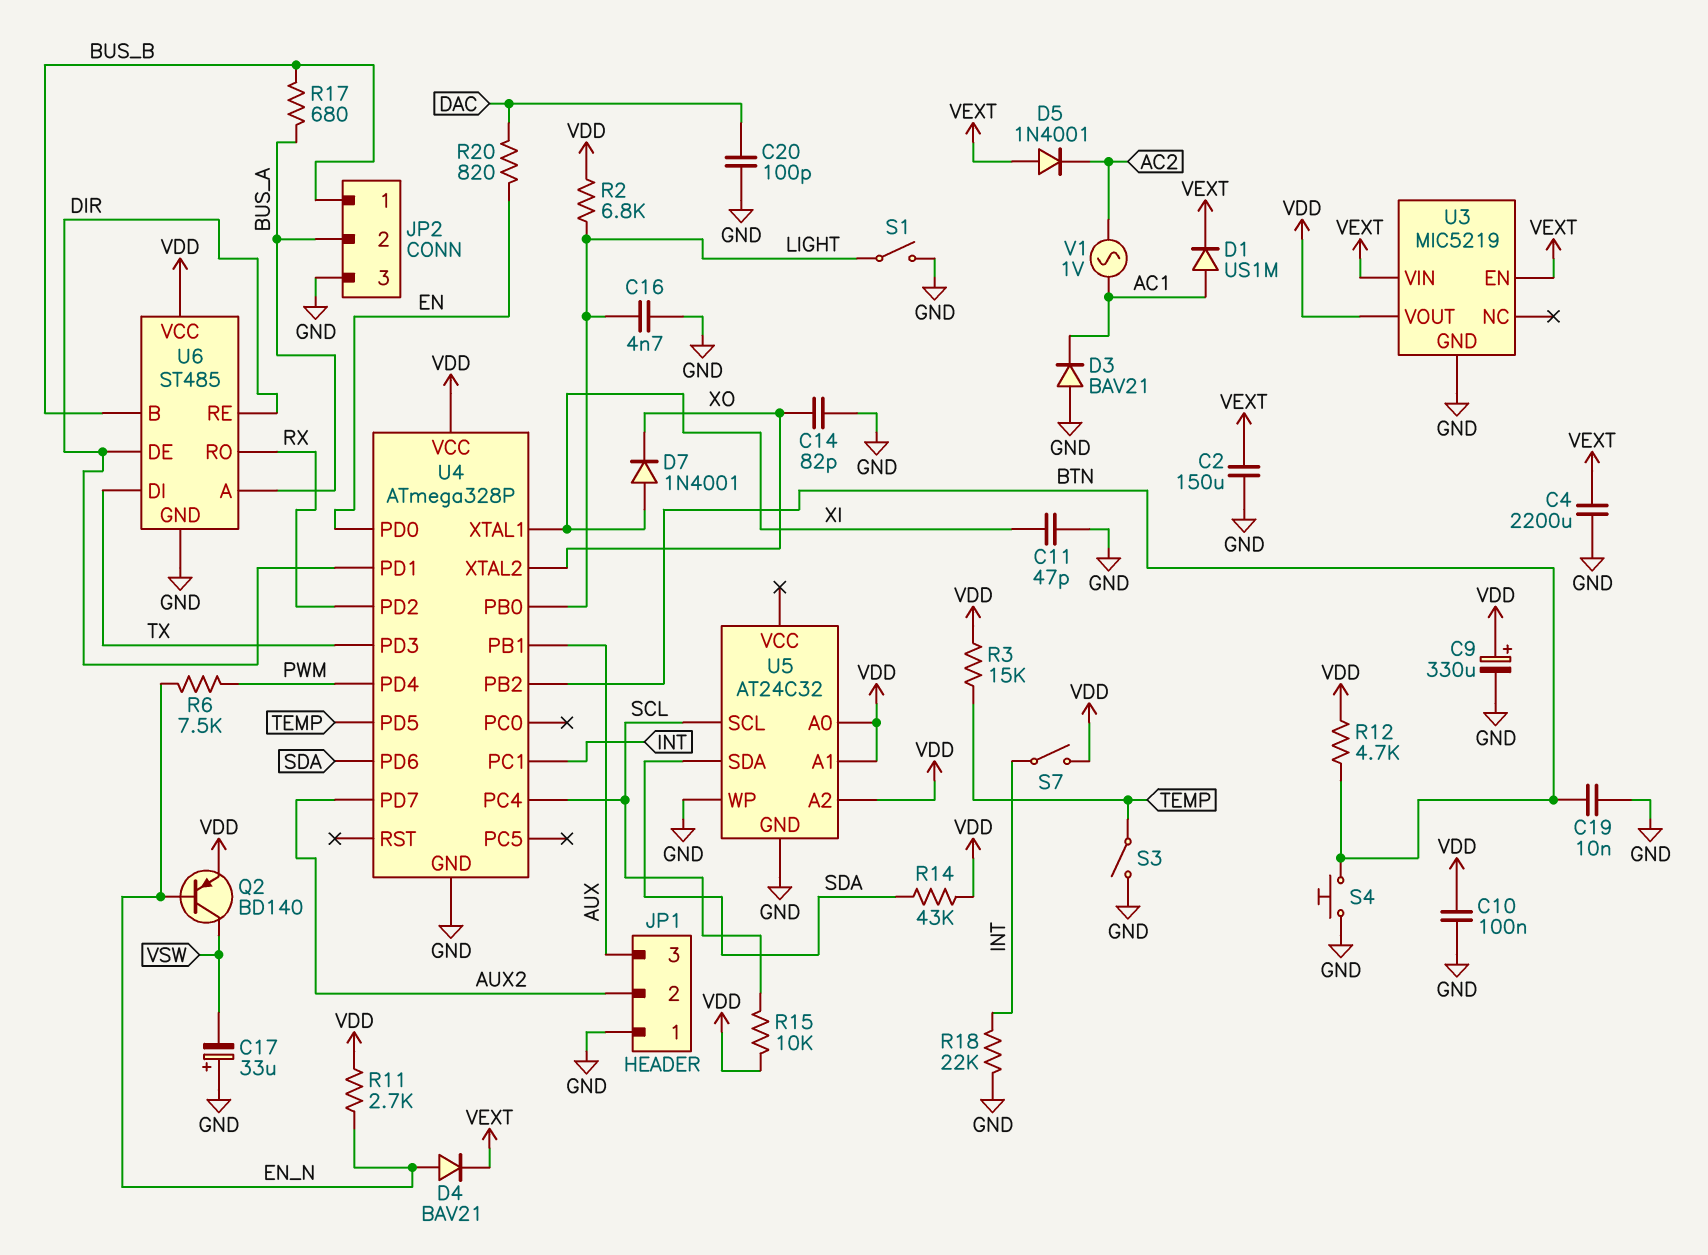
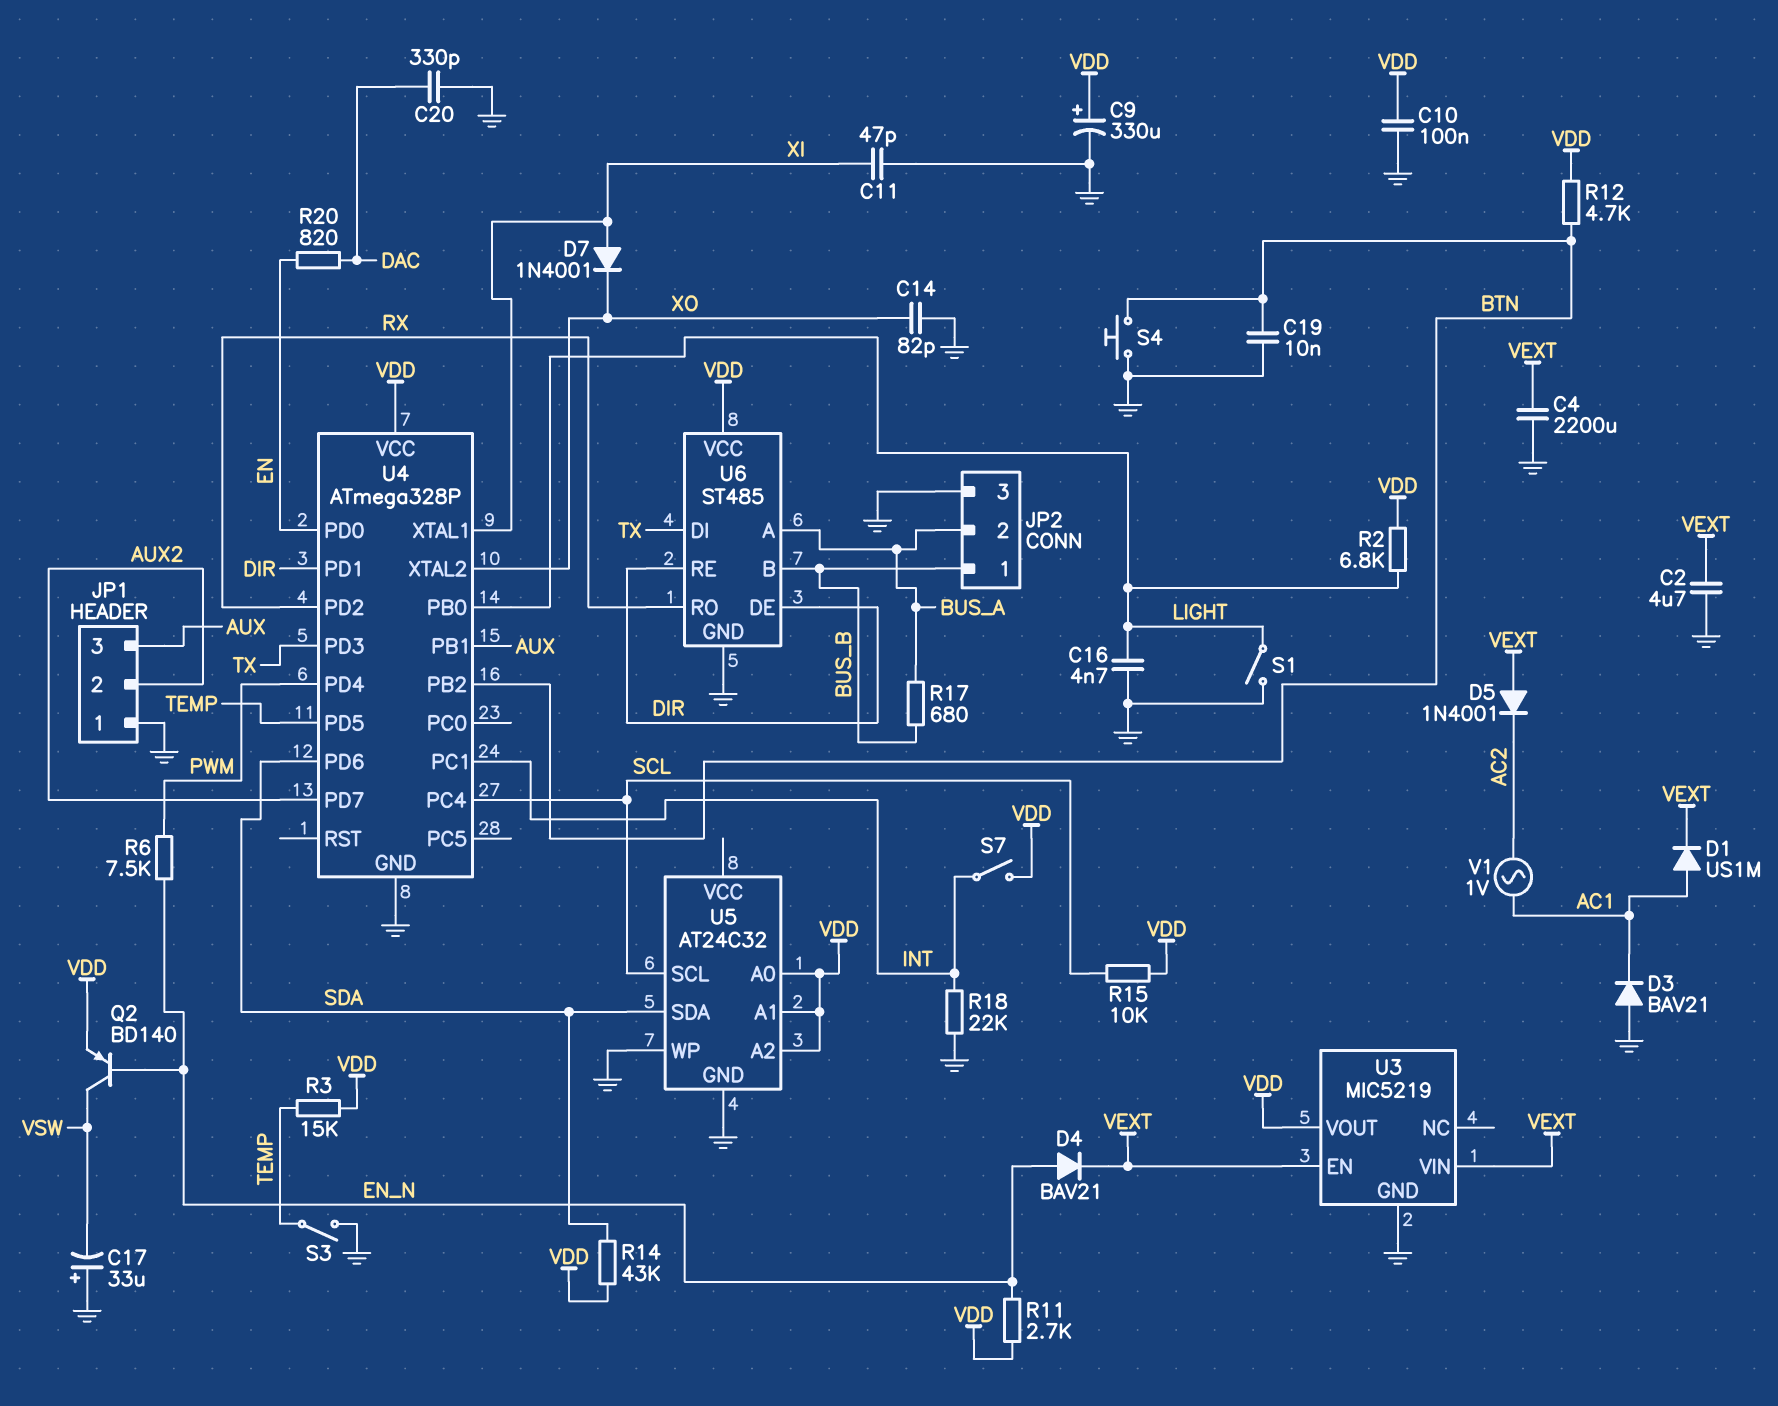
C2: 150uF (GND, VEXT) -> 4.7uF (GND, VEXT)
C20: 100pF (DAC, GND) -> 330pF (DAC, GND)

